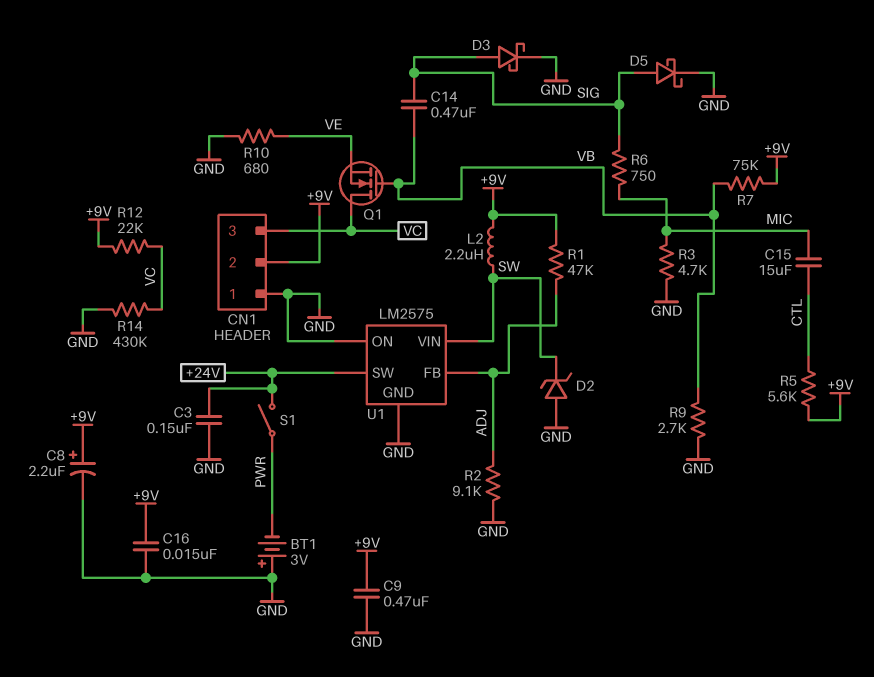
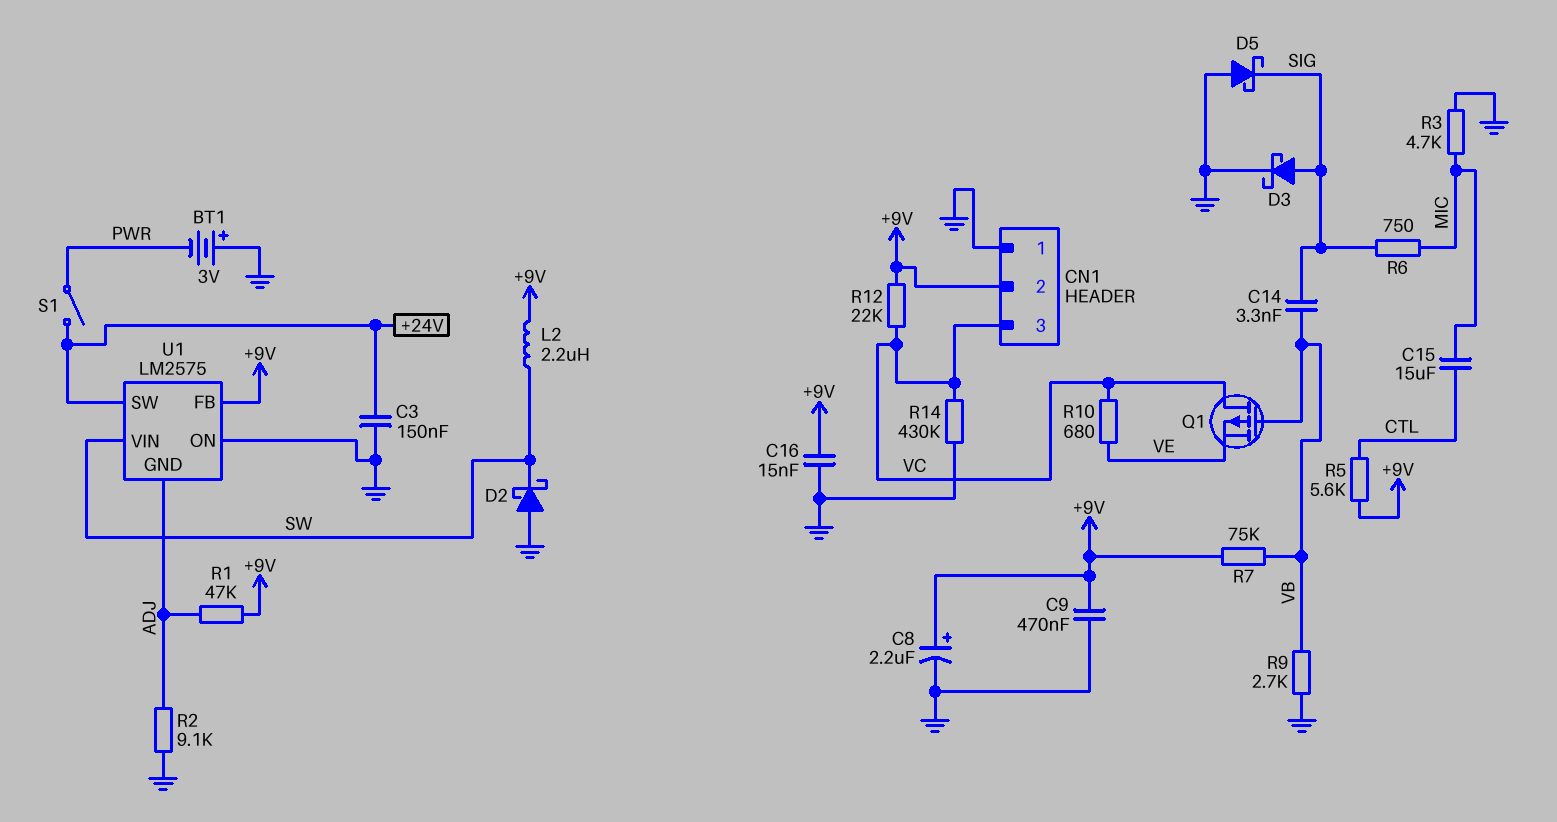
C14: 470nF (SIG, VB) -> 3.3nF (SIG, VB)
D2: zener (A GND, K SW) -> schottky (A GND, K SW)
D5: schottky (A SIG, K GND) -> schottky (A GND, K SIG)
Q1: NMOS (G VB, D VC, S VE) -> PMOS (G VB, D VC, S VE)
R10: 680 (GND, VE) -> 680 (VC, VE)
U1 pin FB: ADJ -> +9V
U1 pin GND: GND -> ADJ

